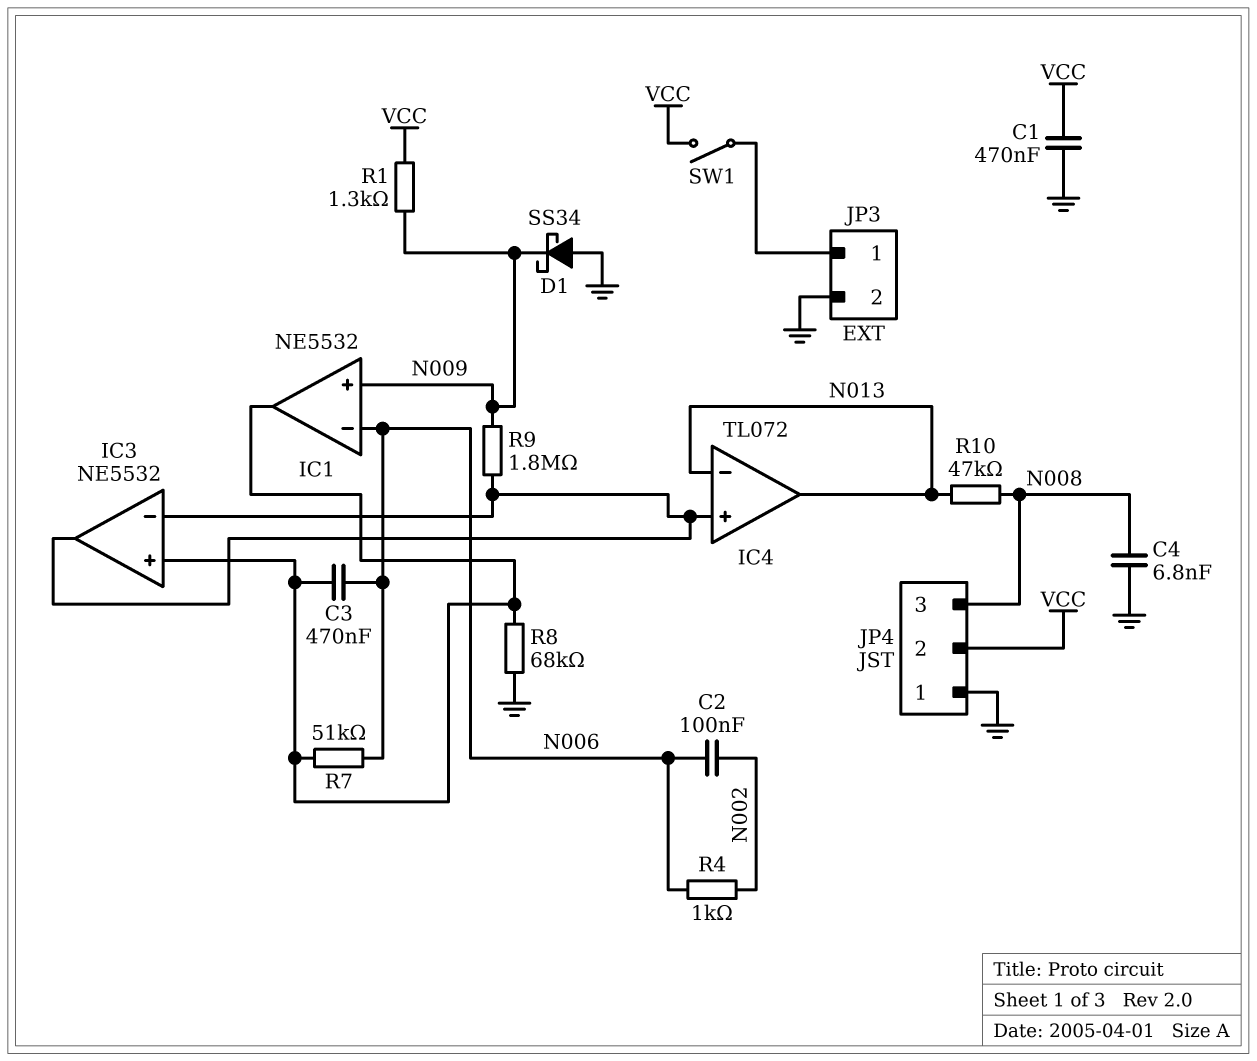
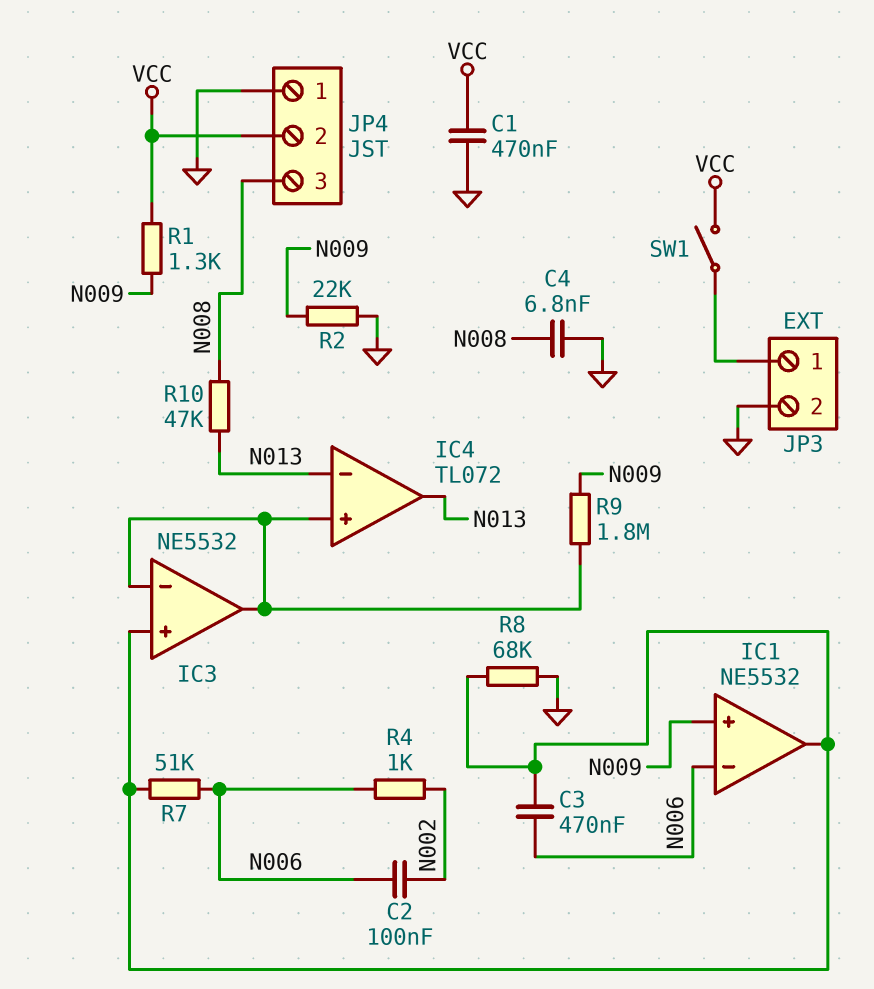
D1: schottky SS34 (A GND, K N009) -> none
R2: none -> 22k (GND, N009)

